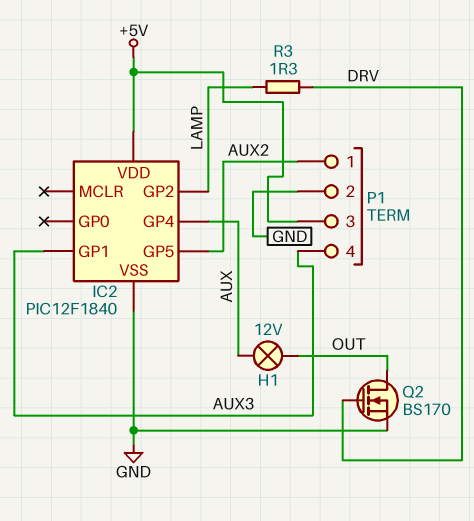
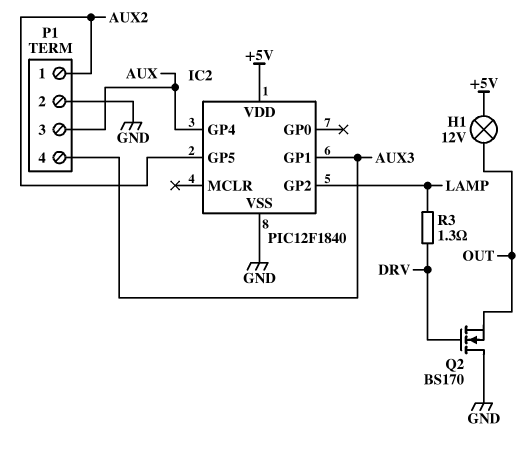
H1: lamp 12V (AUX, OUT) -> lamp 12V (+5V, OUT)
P1 pin 3: +5V -> AUX
Q2: NMOS BS170 (G DRV, D OUT, S GND) -> NMOS BS170 (G DRV, D GND, S OUT)

